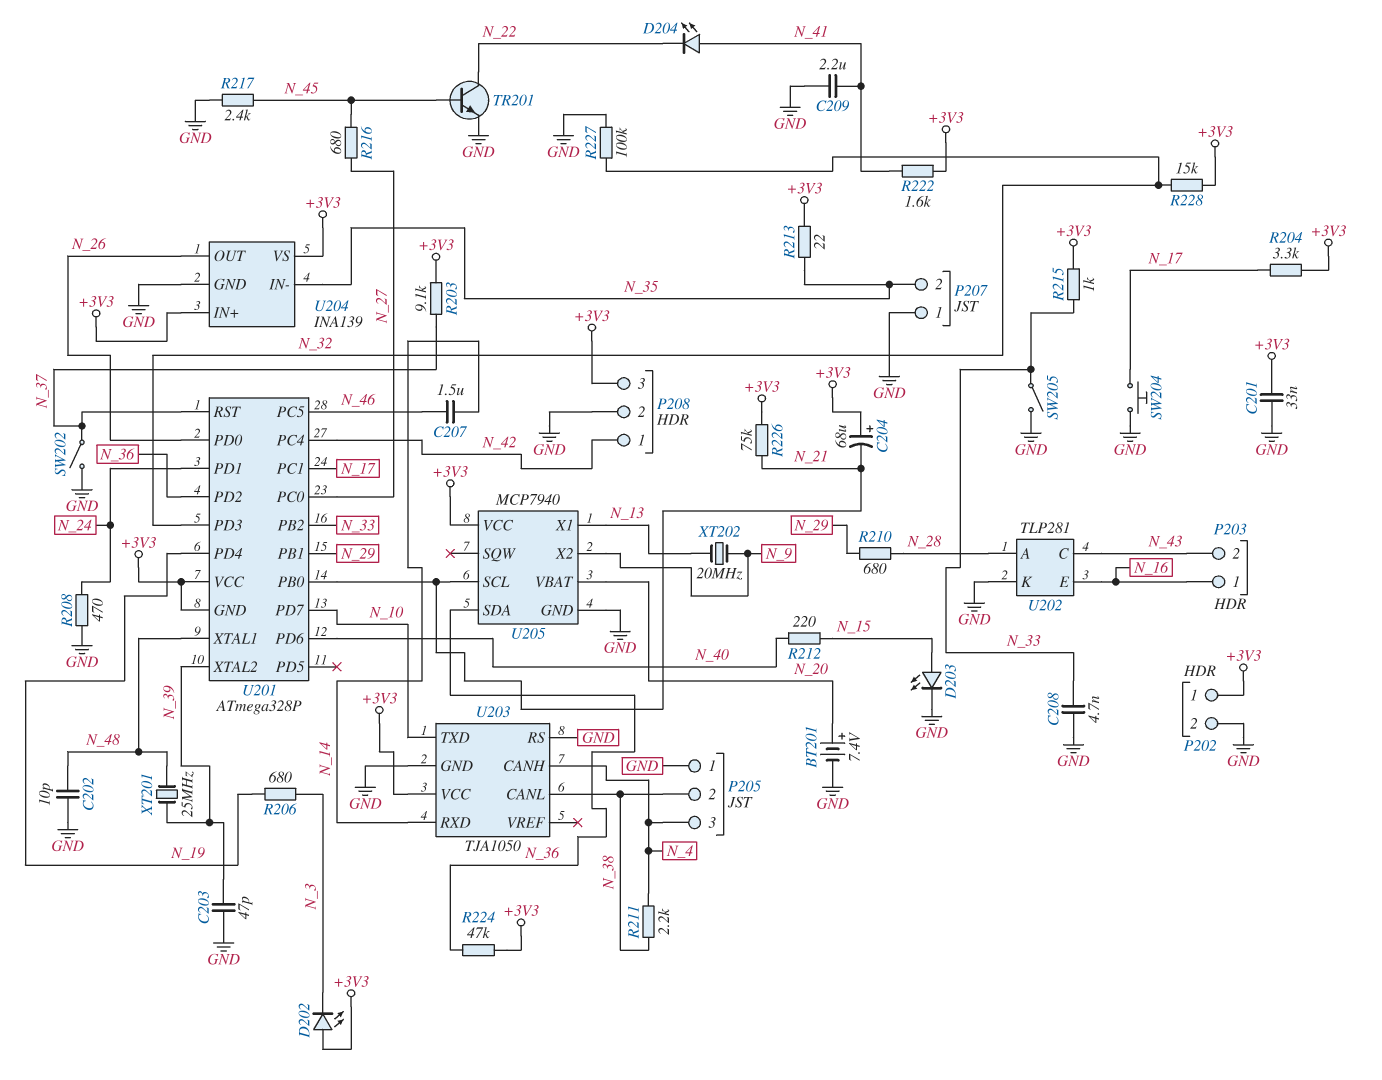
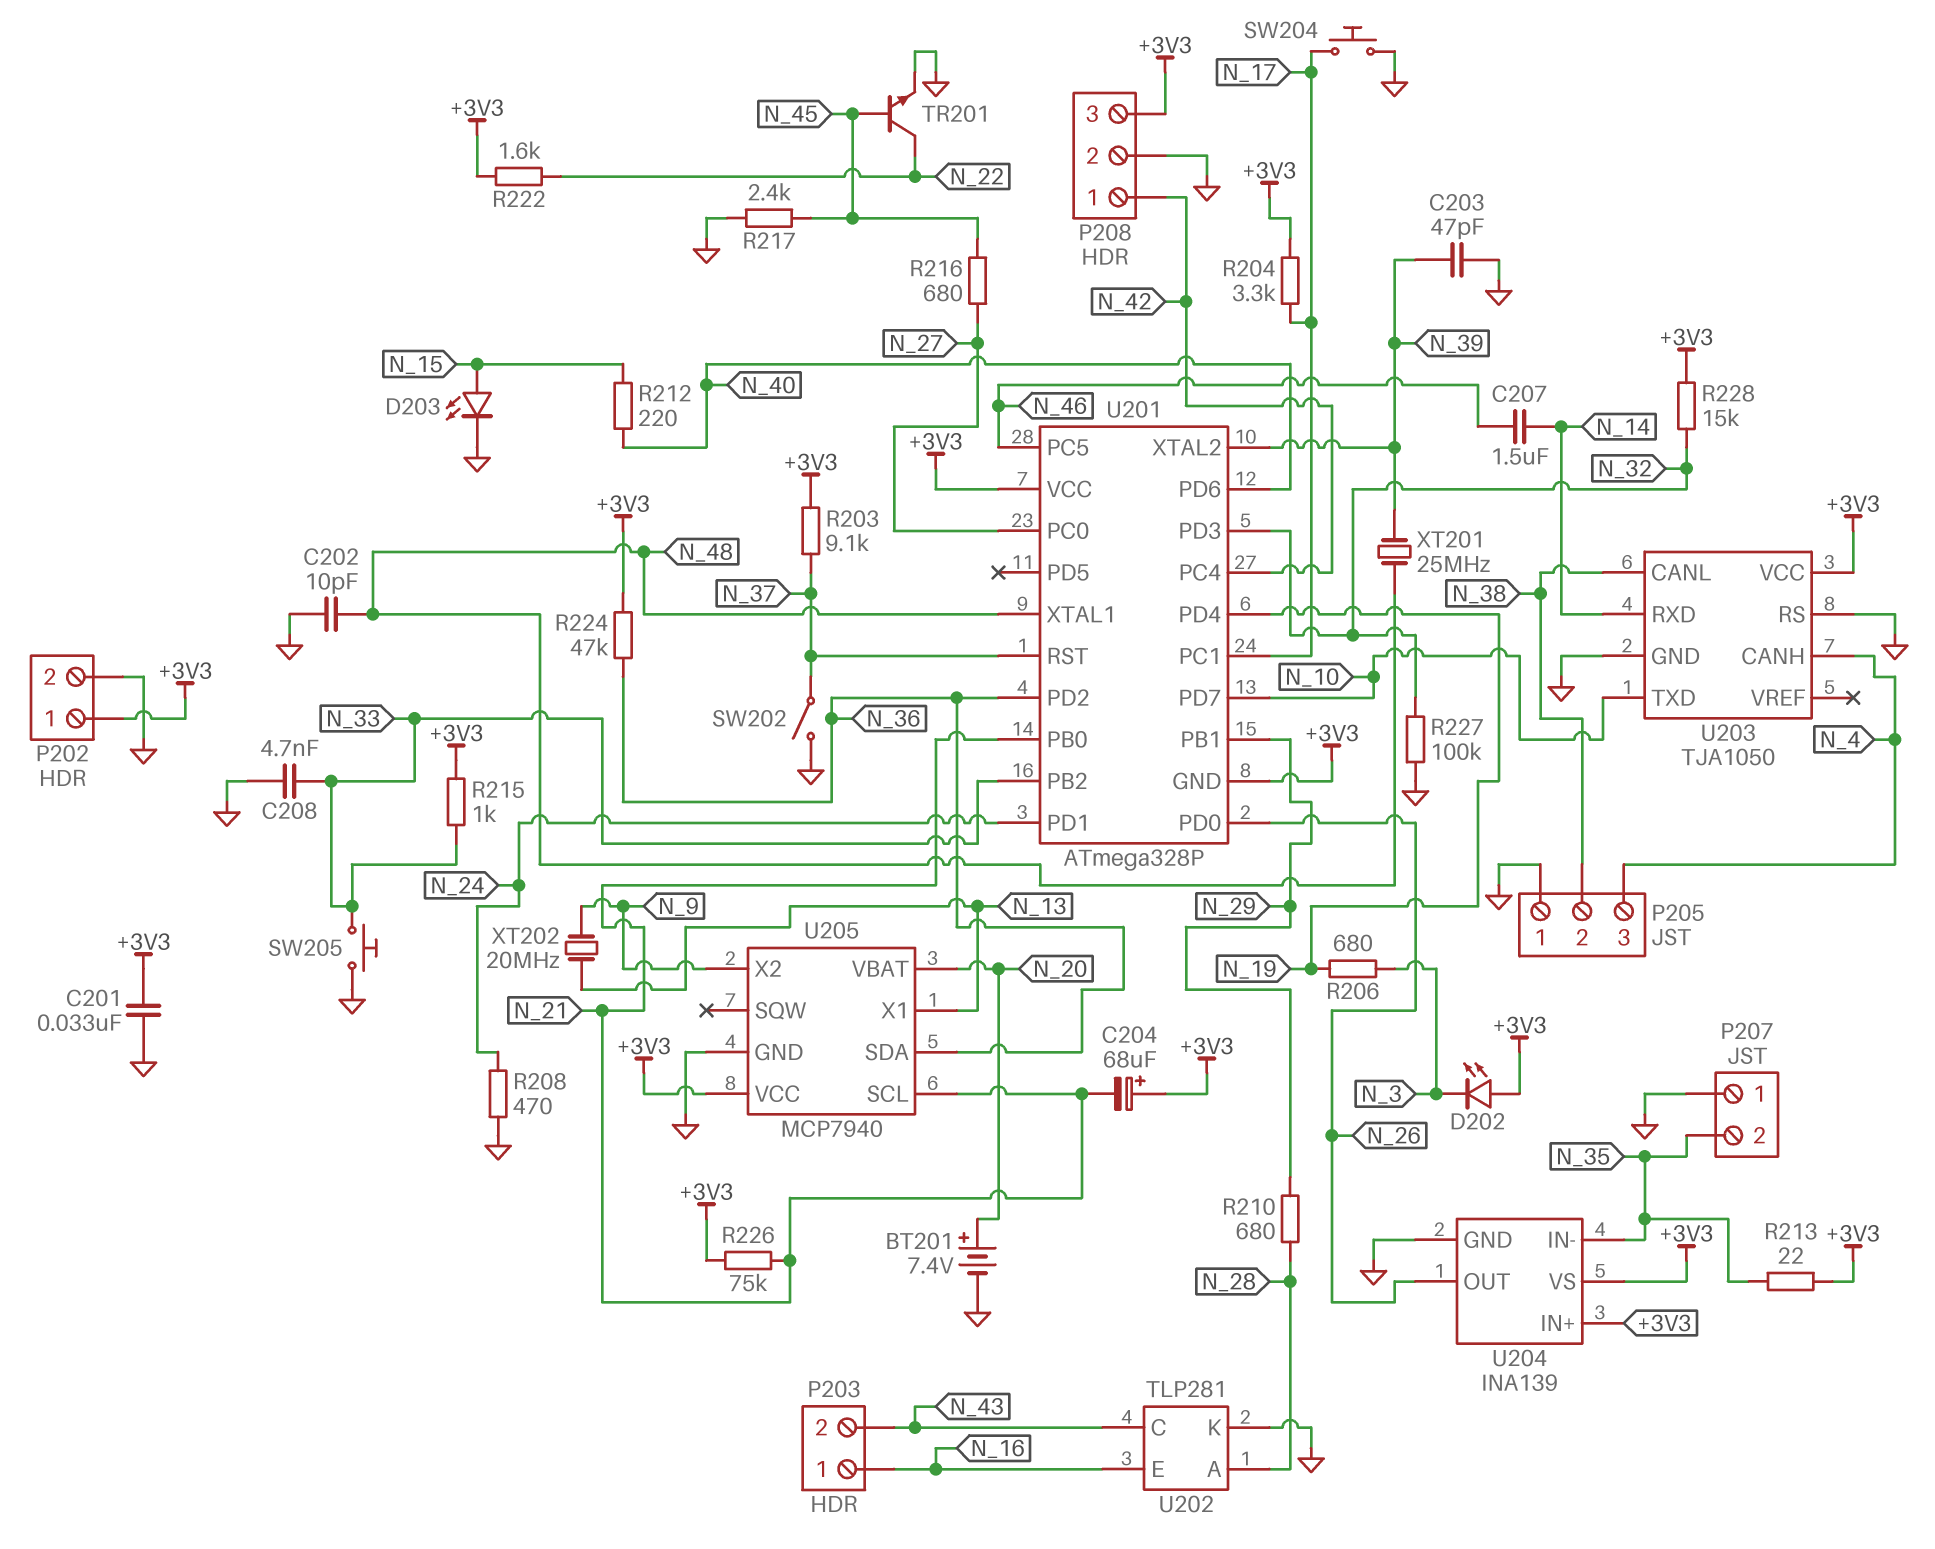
C209: 2.2uF (GND, N_41) -> none
D204: LED (A N_41, K N_22) -> none
R211: 2.2k (N_4, N_38) -> none
R222: 1.6k (+3V3, N_41) -> 1.6k (+3V3, N_22)
SW205: switch (GND, N_33) -> button (GND, N_33)

